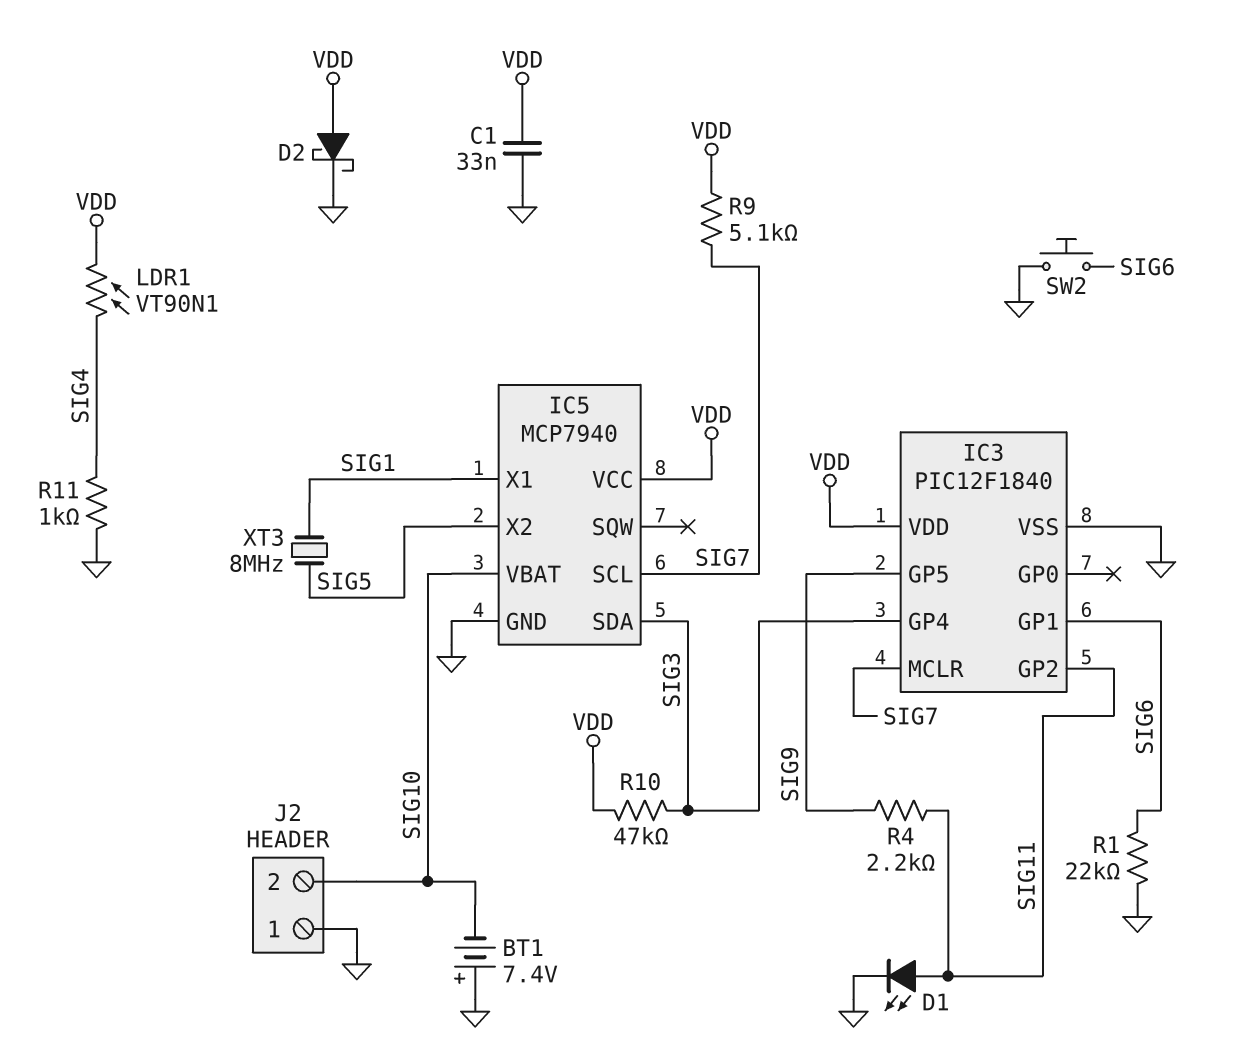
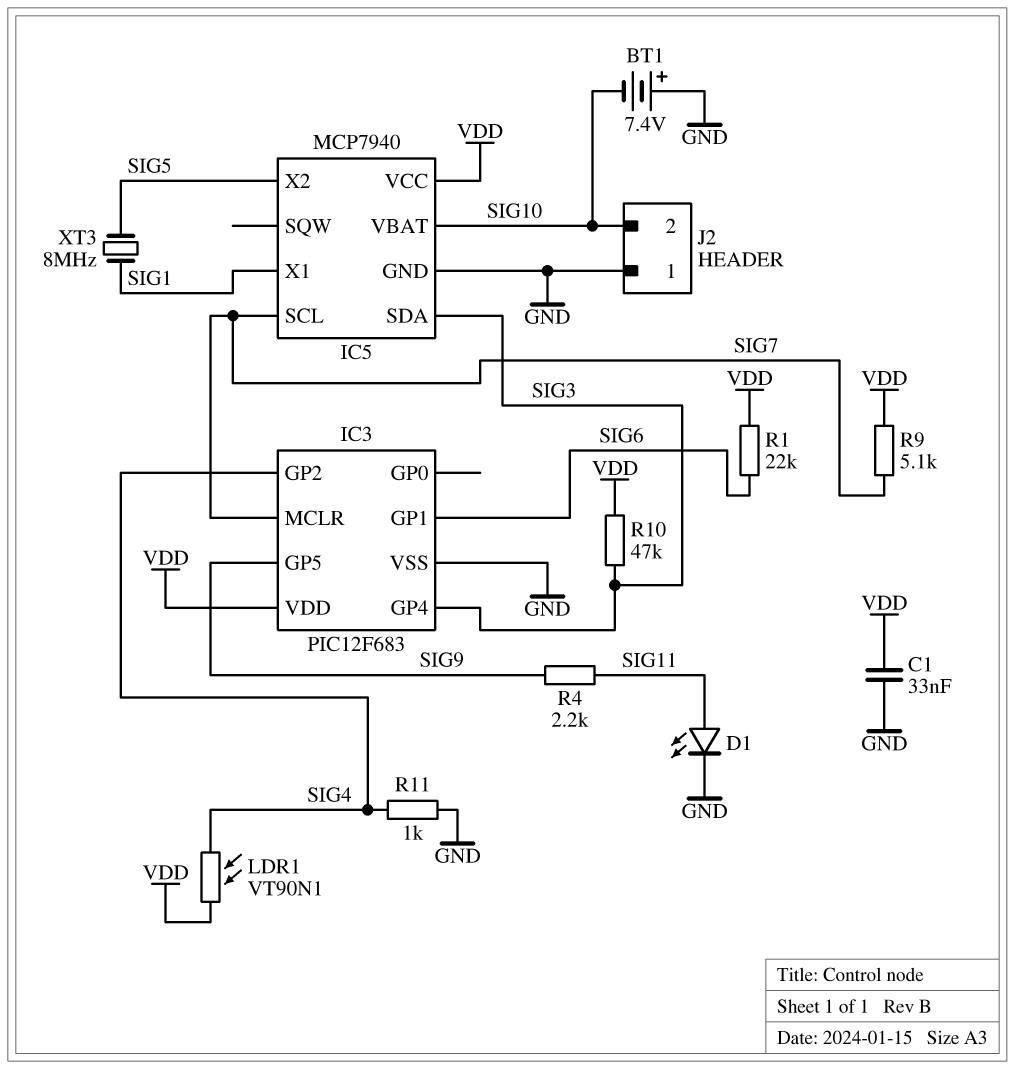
D2: schottky (A VDD, K GND) -> none
IC3: PIC12F1840 -> PIC12F683
IC3 pin GP2: SIG11 -> SIG4
R1: 22k (GND, SIG6) -> 22k (SIG6, VDD)
SW2: button (GND, SIG6) -> none

